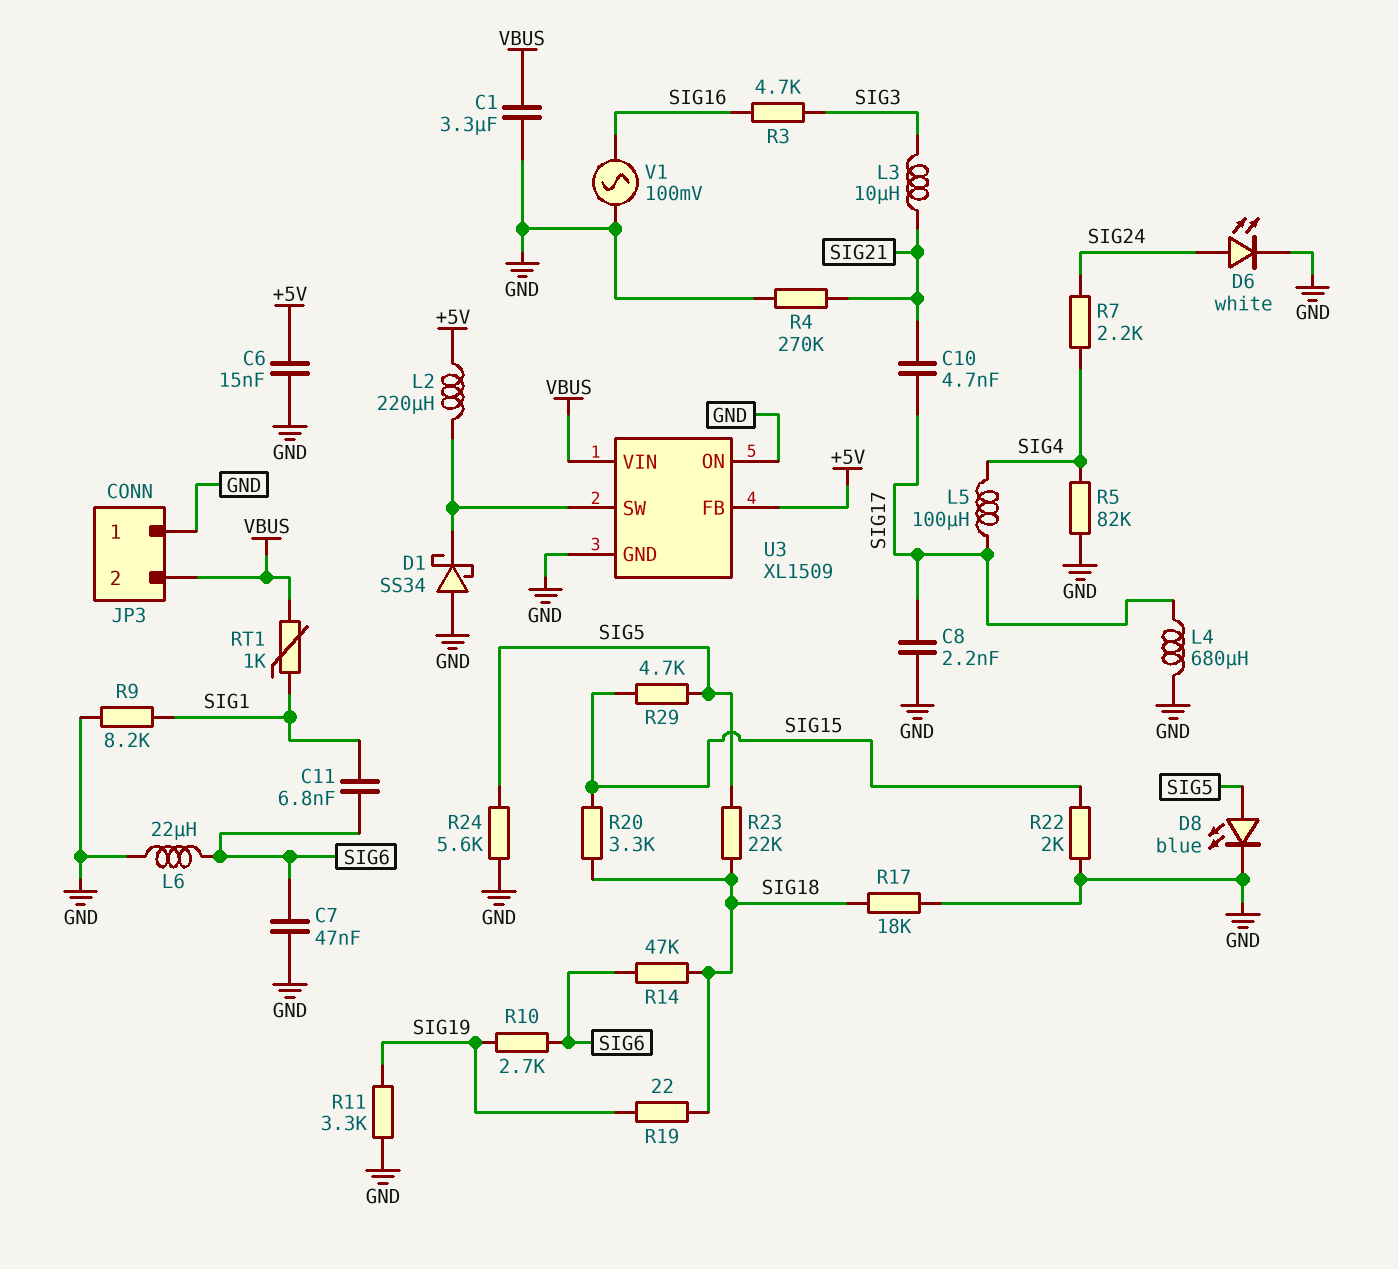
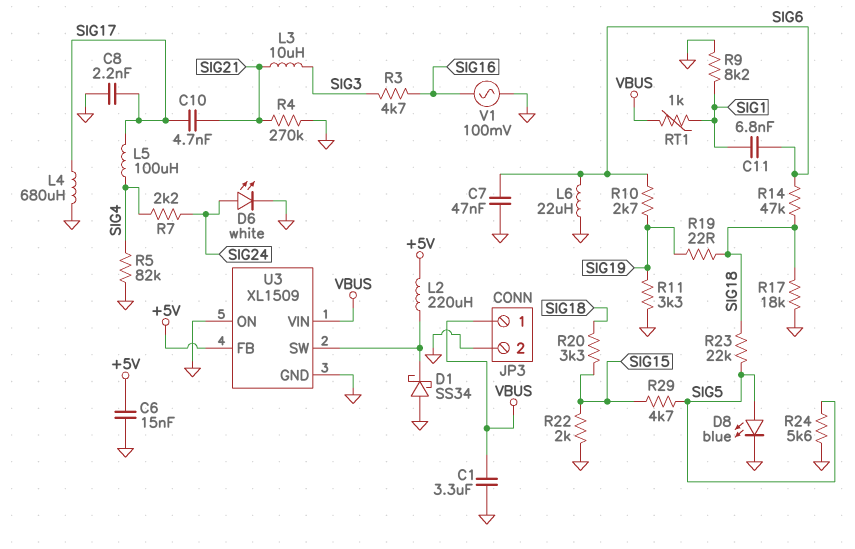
JP3 pin 1: GND -> VBUS
JP3 pin 2: VBUS -> GND

